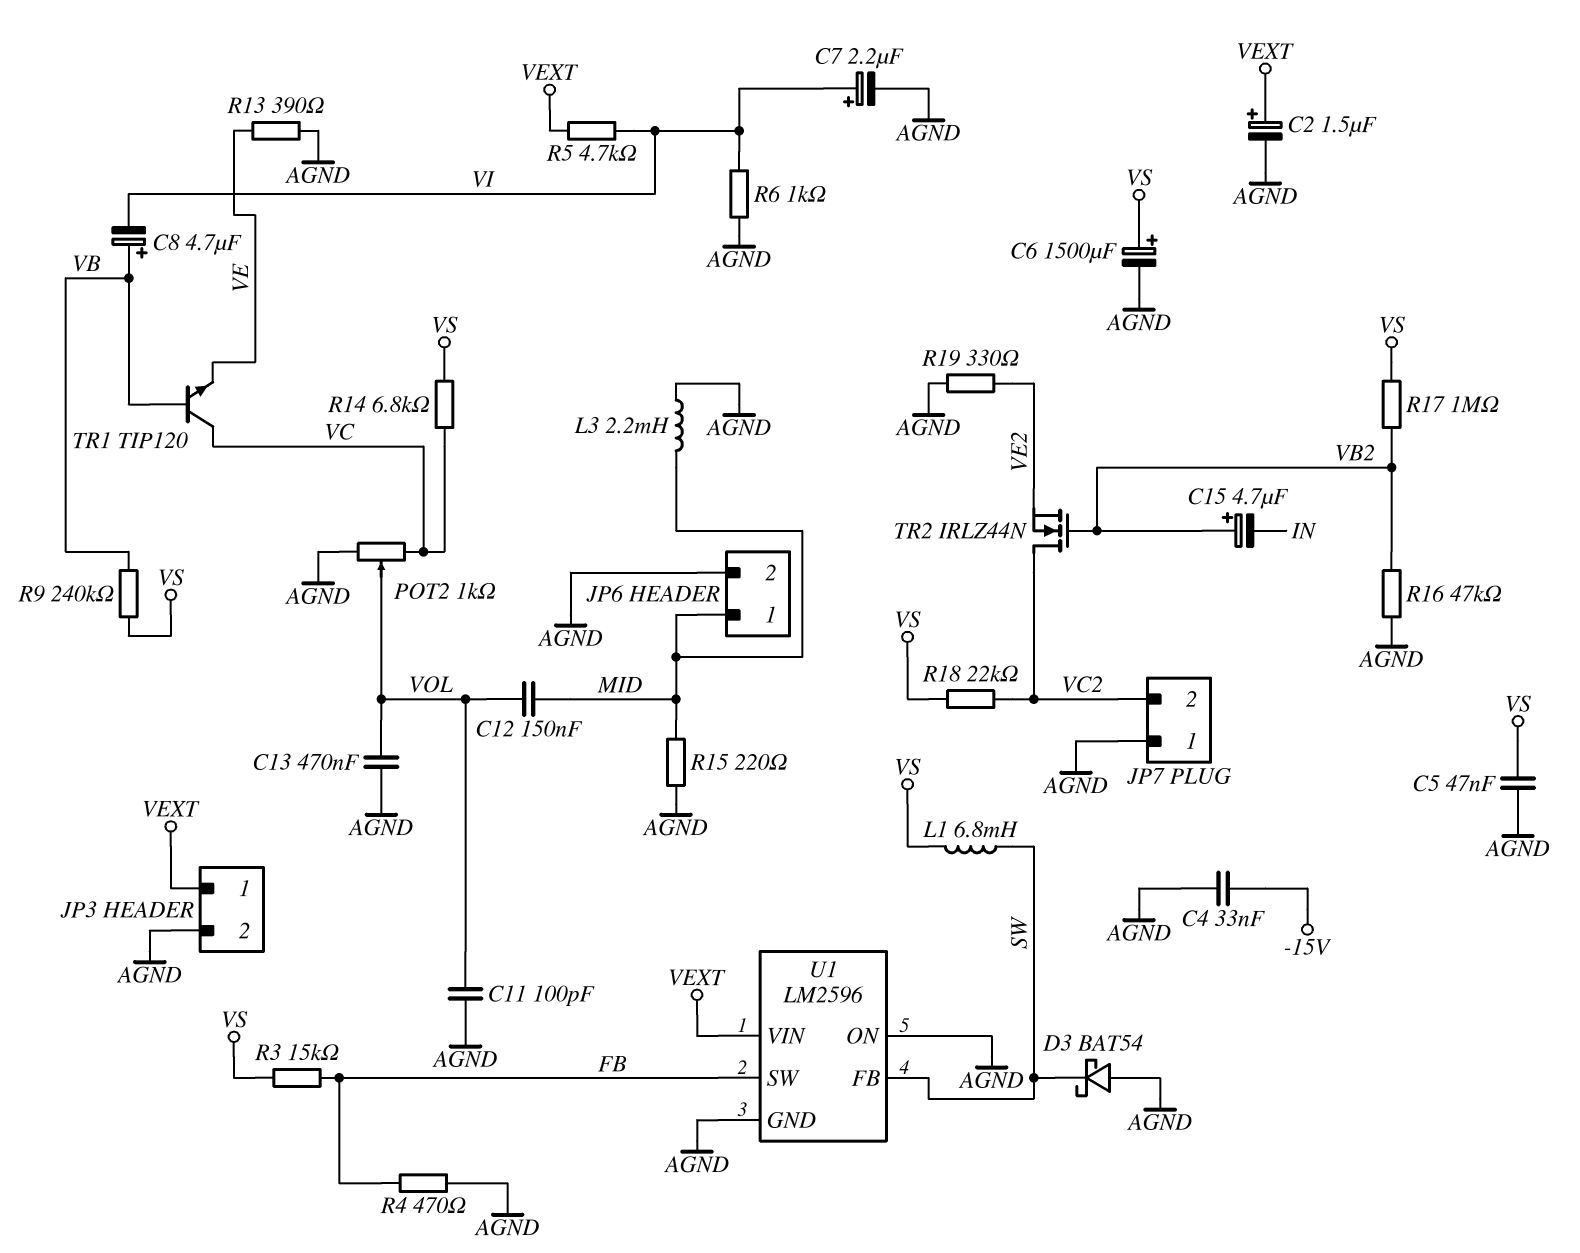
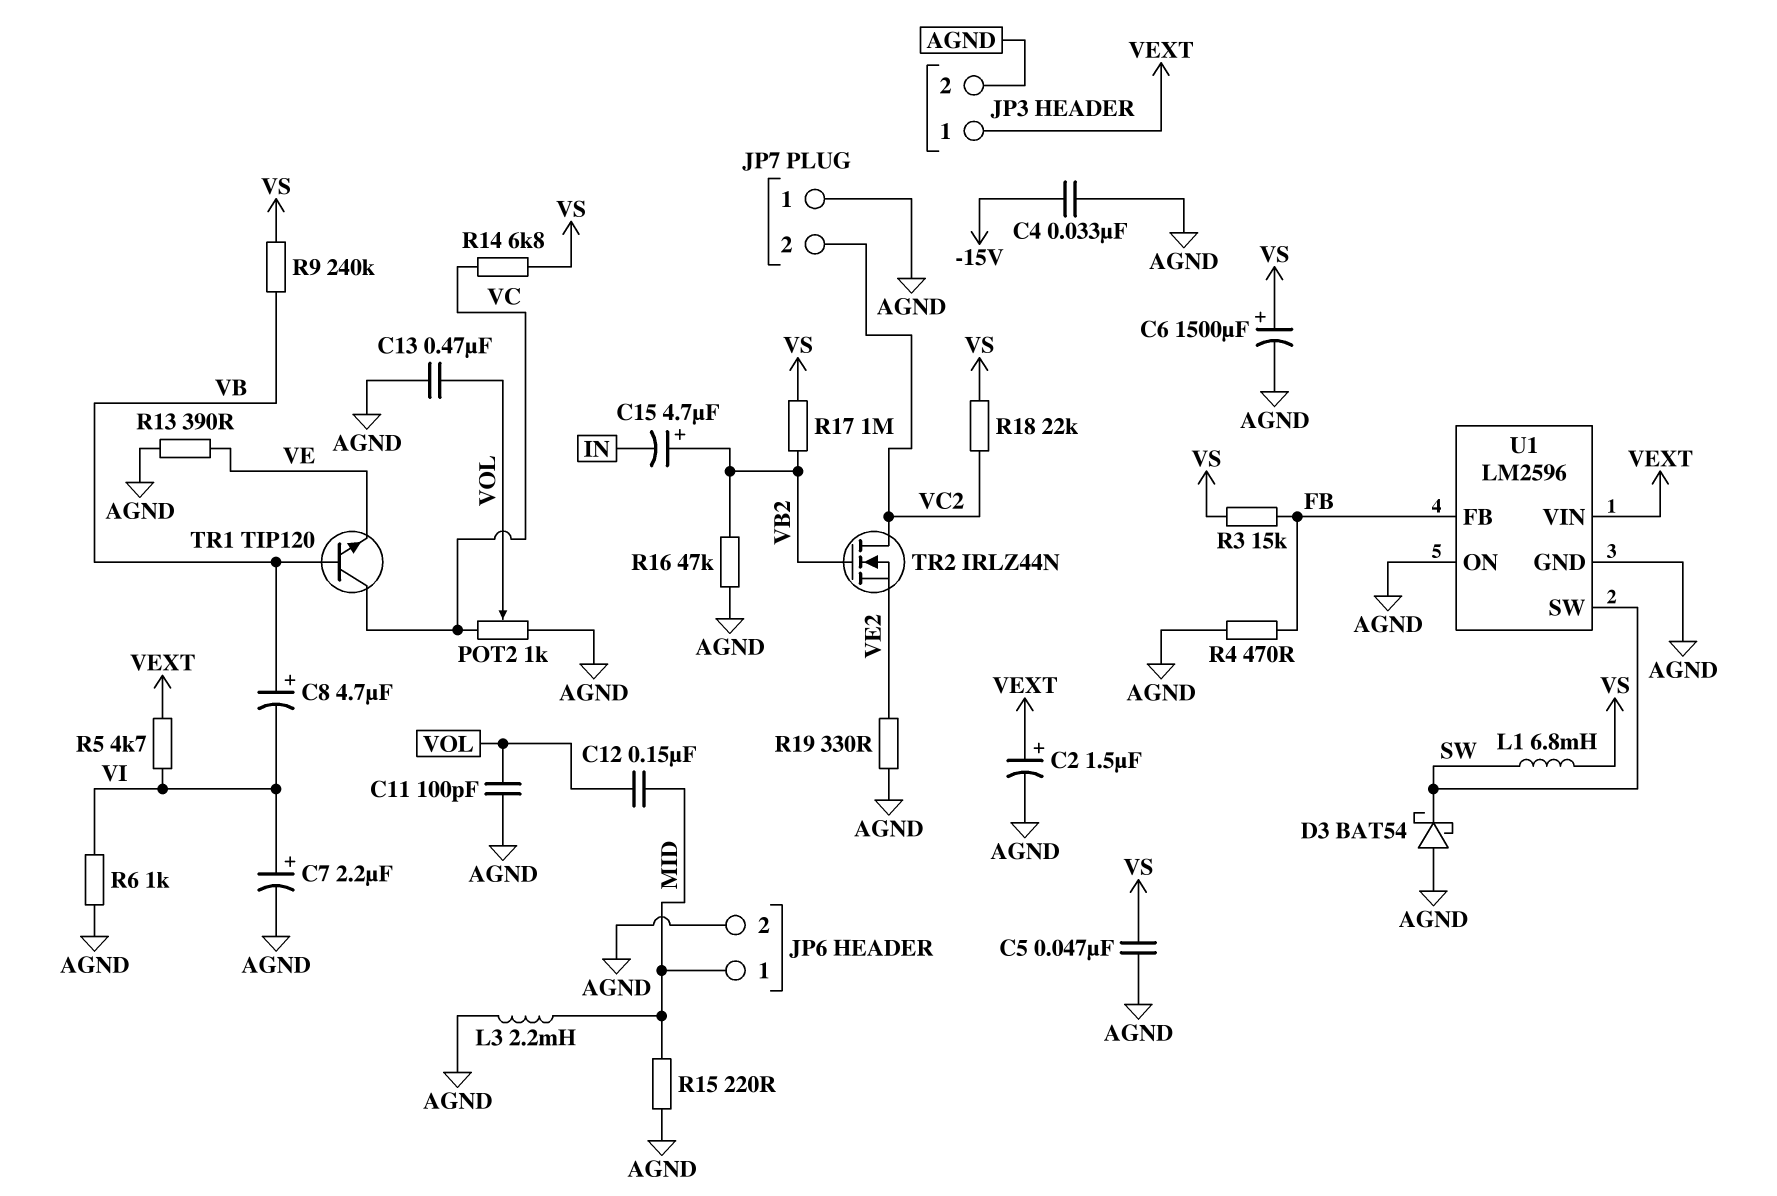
U1 pin FB: SW -> FB
U1 pin SW: FB -> SW

